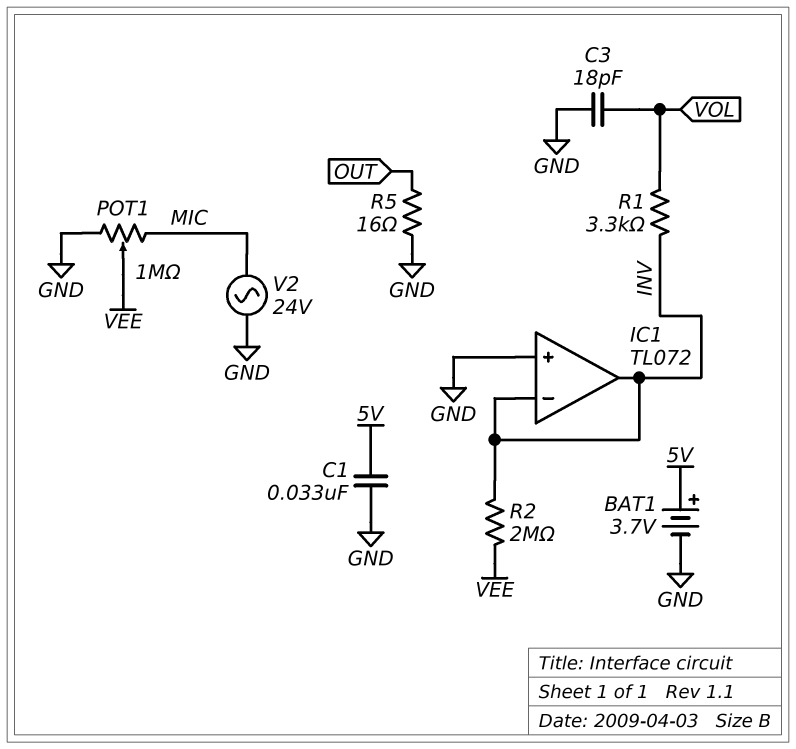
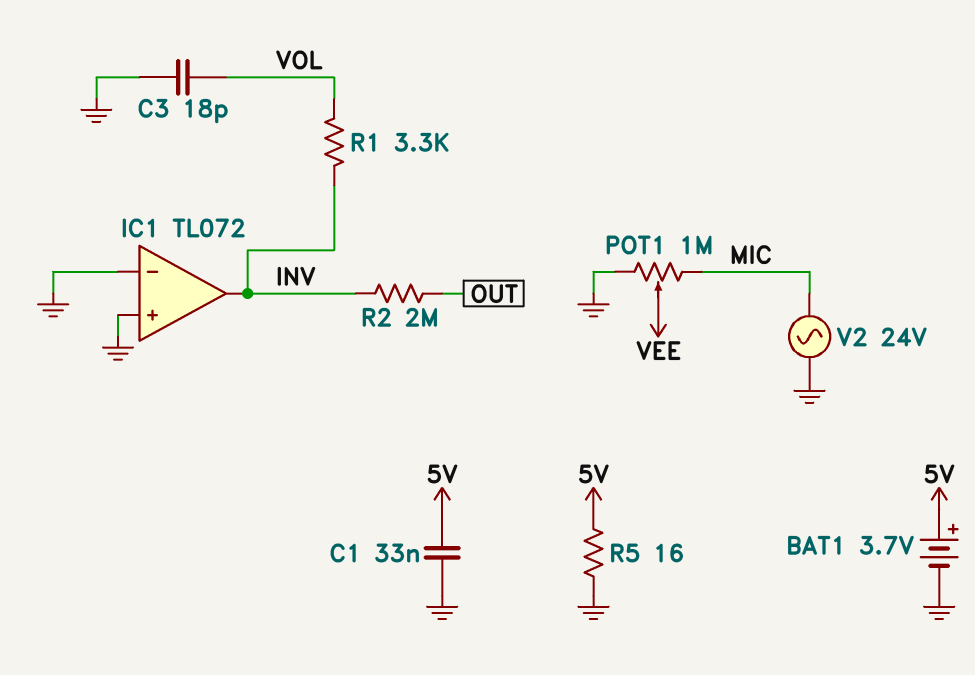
IC1 pin in-: INV -> GND
R2: 2M (INV, VEE) -> 2M (INV, OUT)
R5: 16 (GND, OUT) -> 16 (5V, GND)

